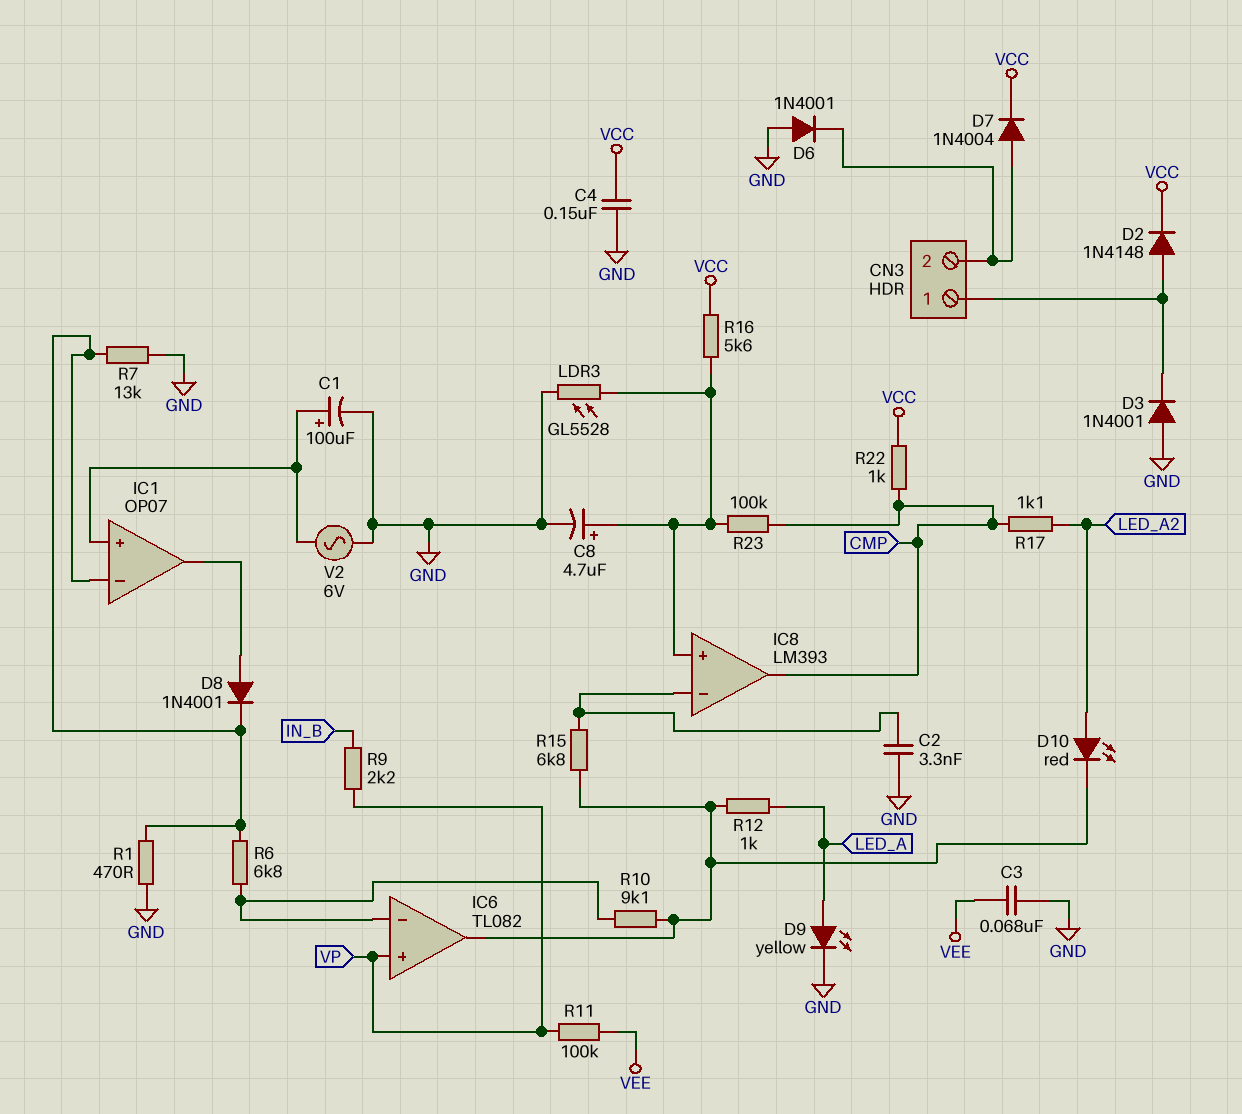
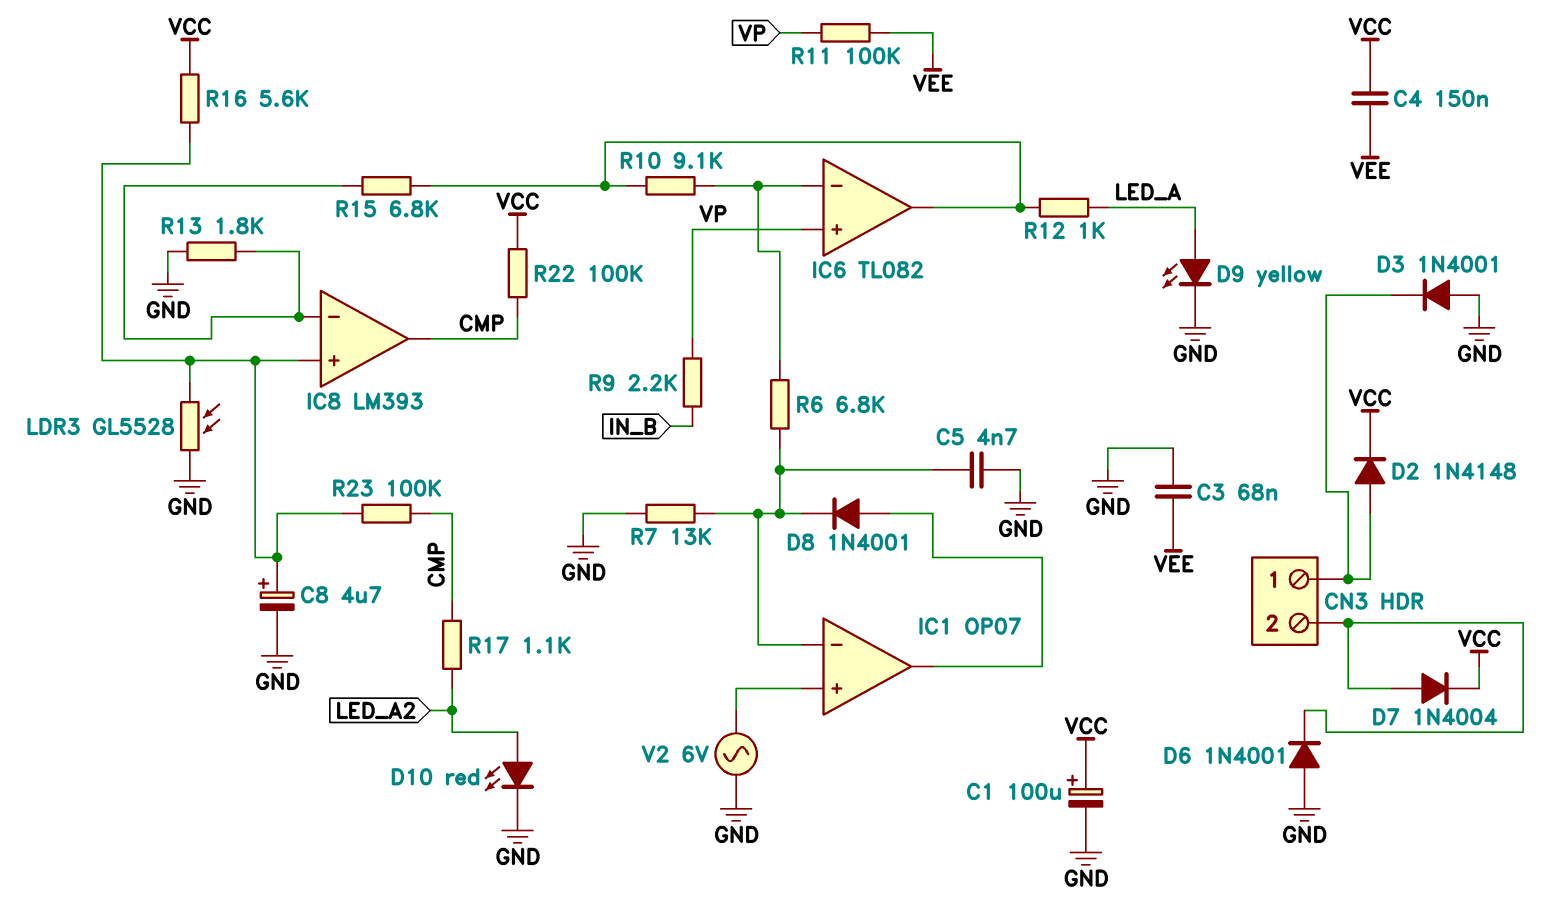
C1: 100uF (plus IC1/in+, minus GND) -> 100uF (plus VCC, minus GND)
C2: 3.3nF (GND, IC8/in-) -> none
C4: 150nF (GND, VCC) -> 150nF (VCC, VEE)
C5: none -> 4.7nF (GND, IC1/in-)
D10: LED red (A LED_A2, K IC6/out) -> LED red (A LED_A2, K GND)
R1: 470 (GND, IC1/in-) -> none
R13: none -> 1.8k (GND, IC8/in-)
R22: 1k (CMP, VCC) -> 100k (CMP, VCC)

